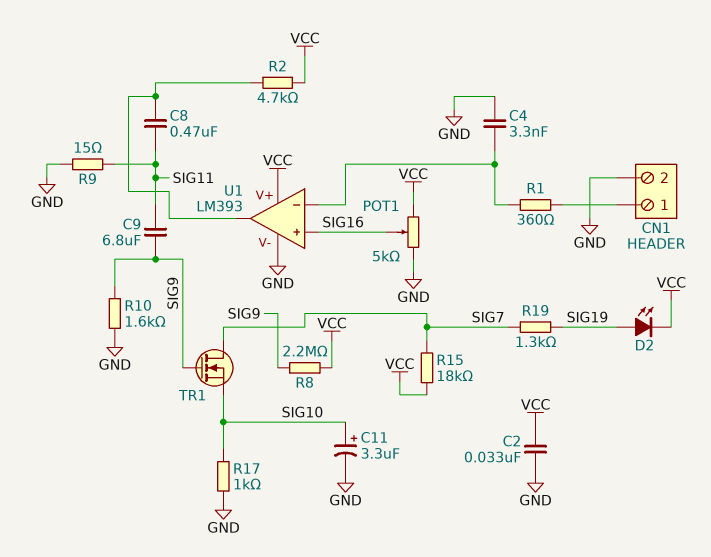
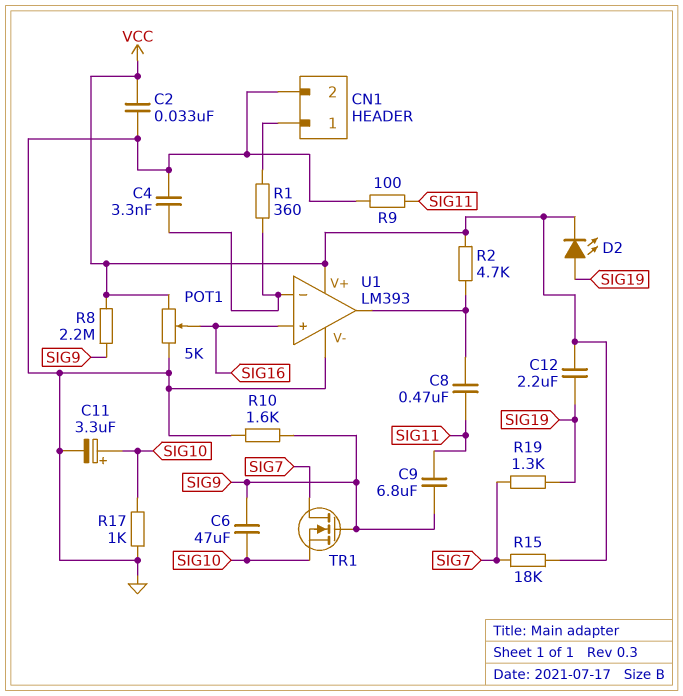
C6: none -> 47uF (SIG9, SIG10)
C12: none -> 2.2uF (SIG19, VCC)
R9: 15 (GND, SIG11) -> 100 (GND, SIG11)

